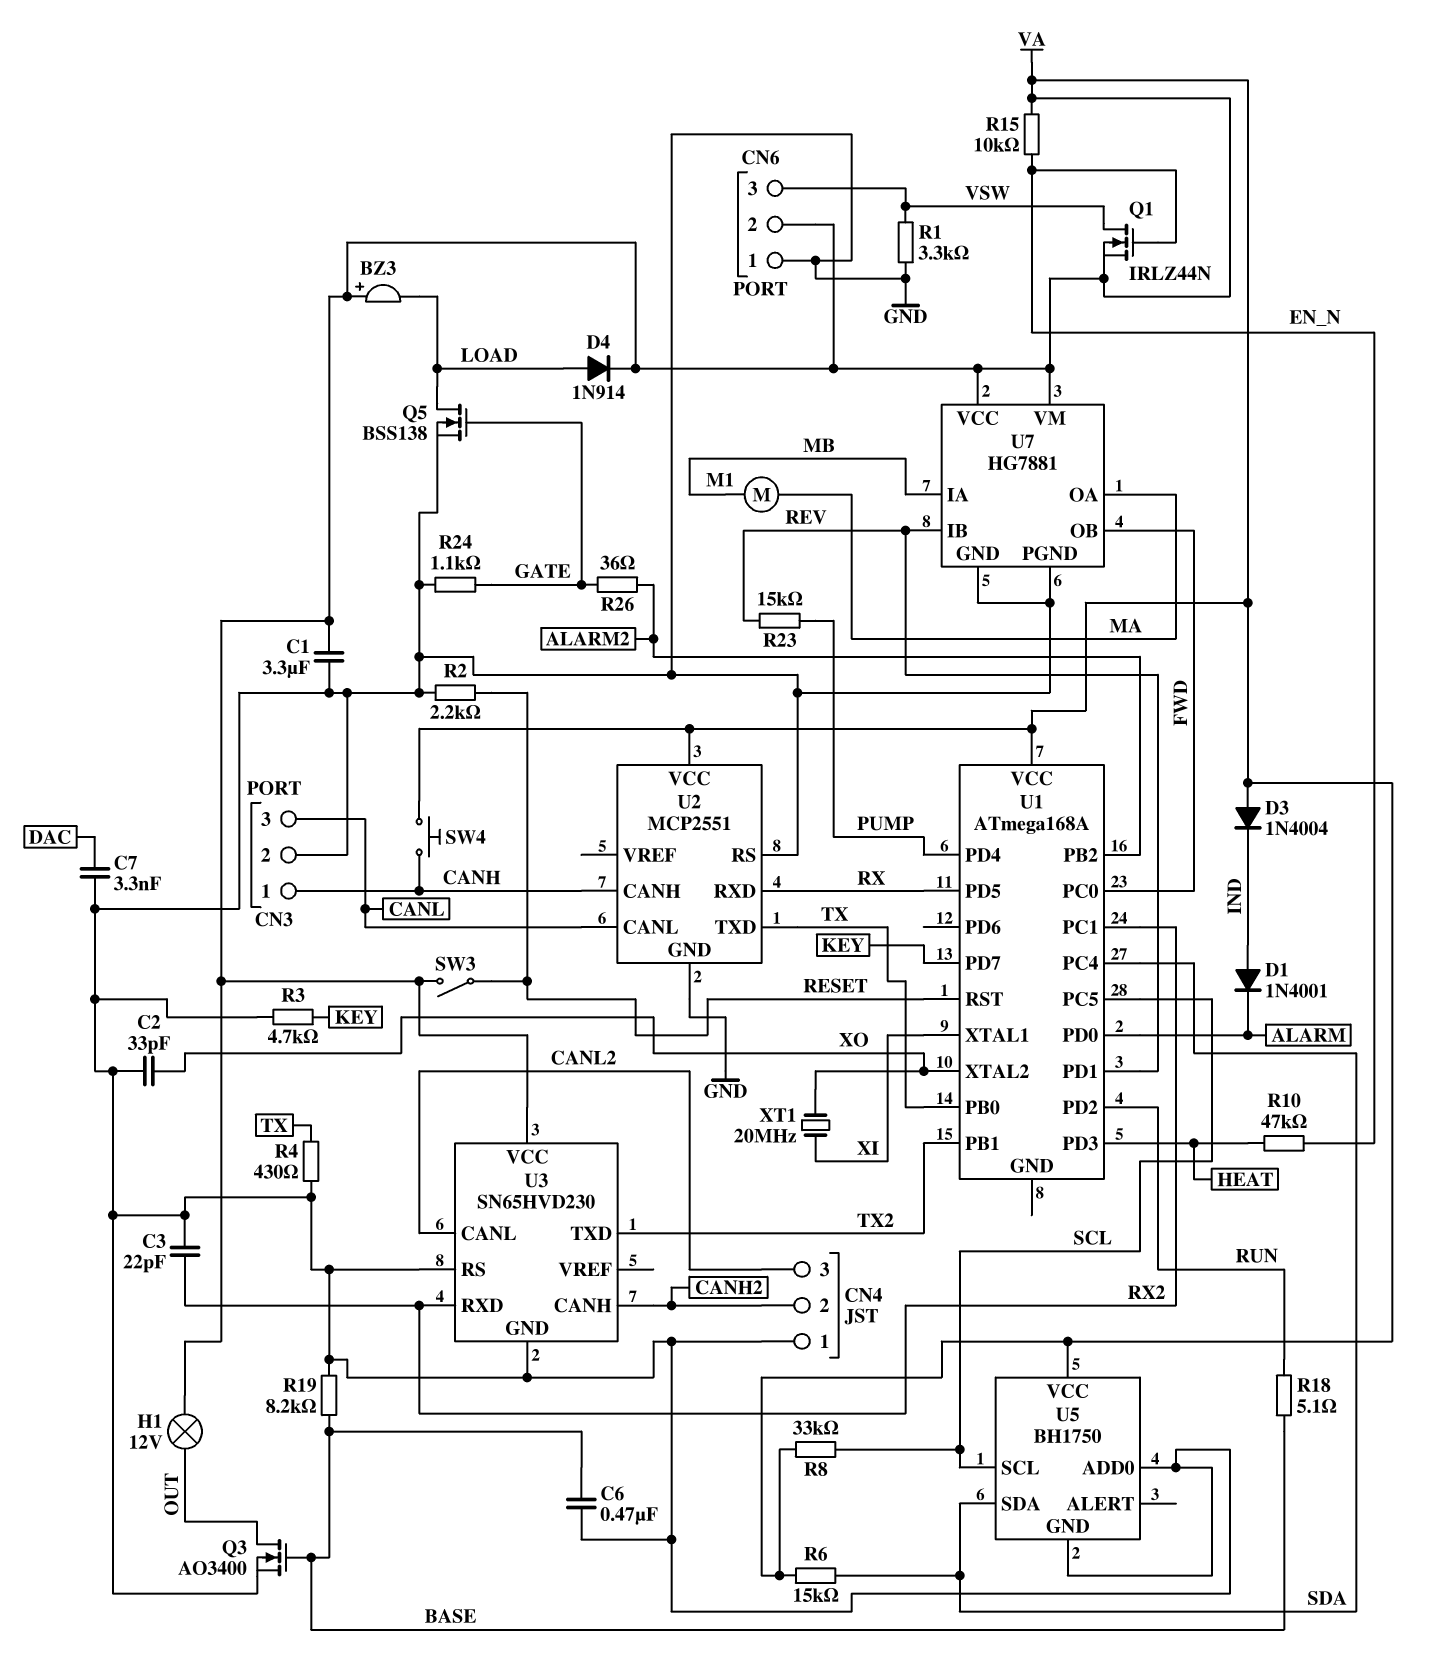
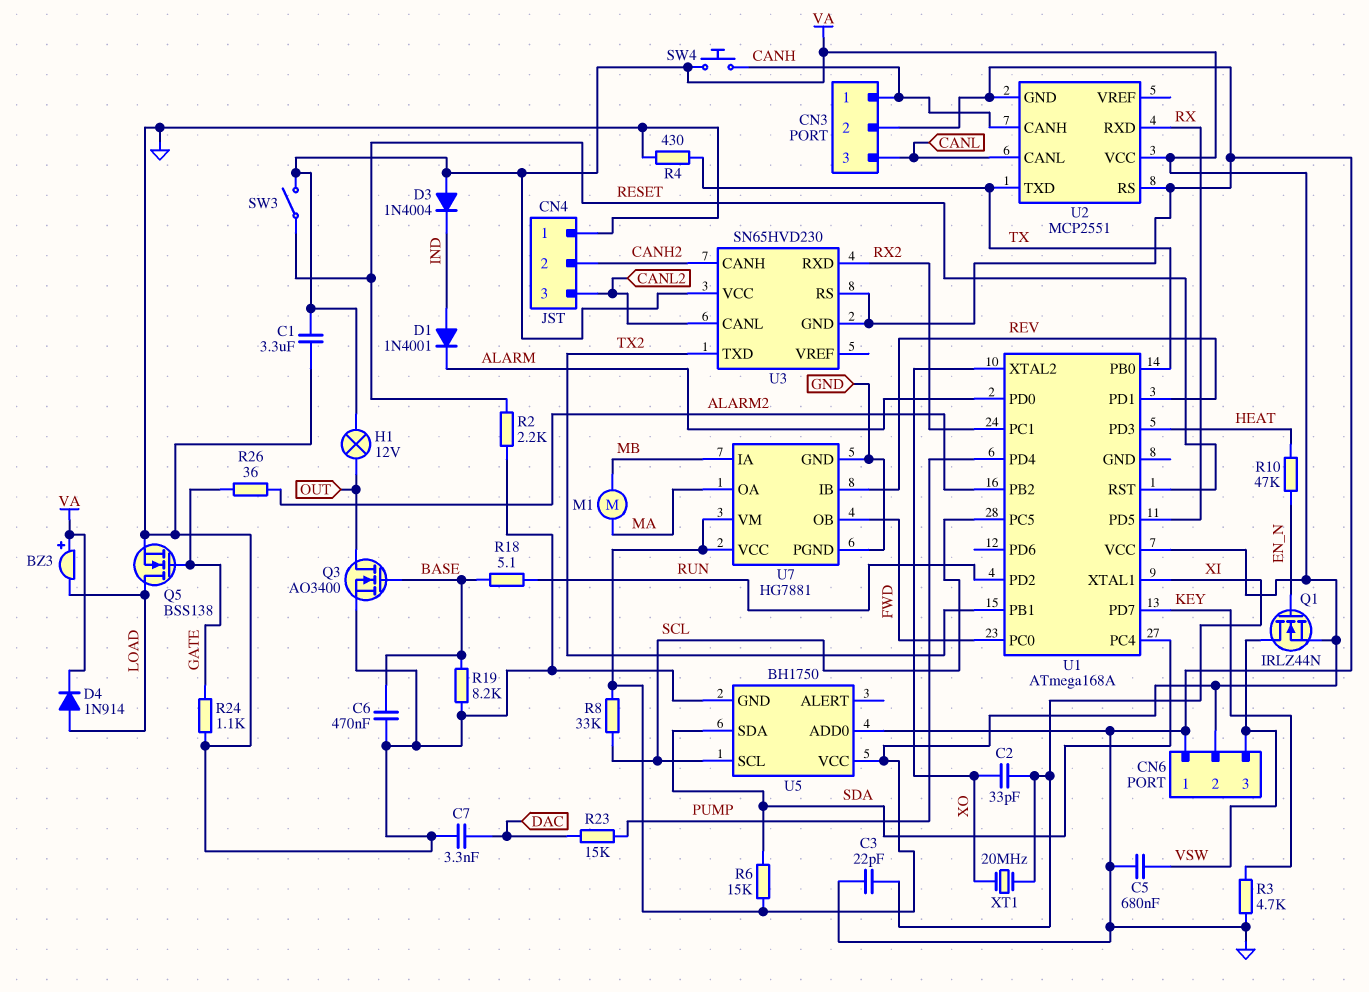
C2: 33pF (GND, XO) -> 33pF (XI, XO)
C3: 22pF (GND, RX2) -> 22pF (GND, XI)
C5: none -> 680nF (GND, VSW)
R1: 3.3k (GND, VSW) -> none
R15: 10k (EN_N, VA) -> none
R23: 15k (PUMP, REV) -> 15k (DAC, PUMP)

